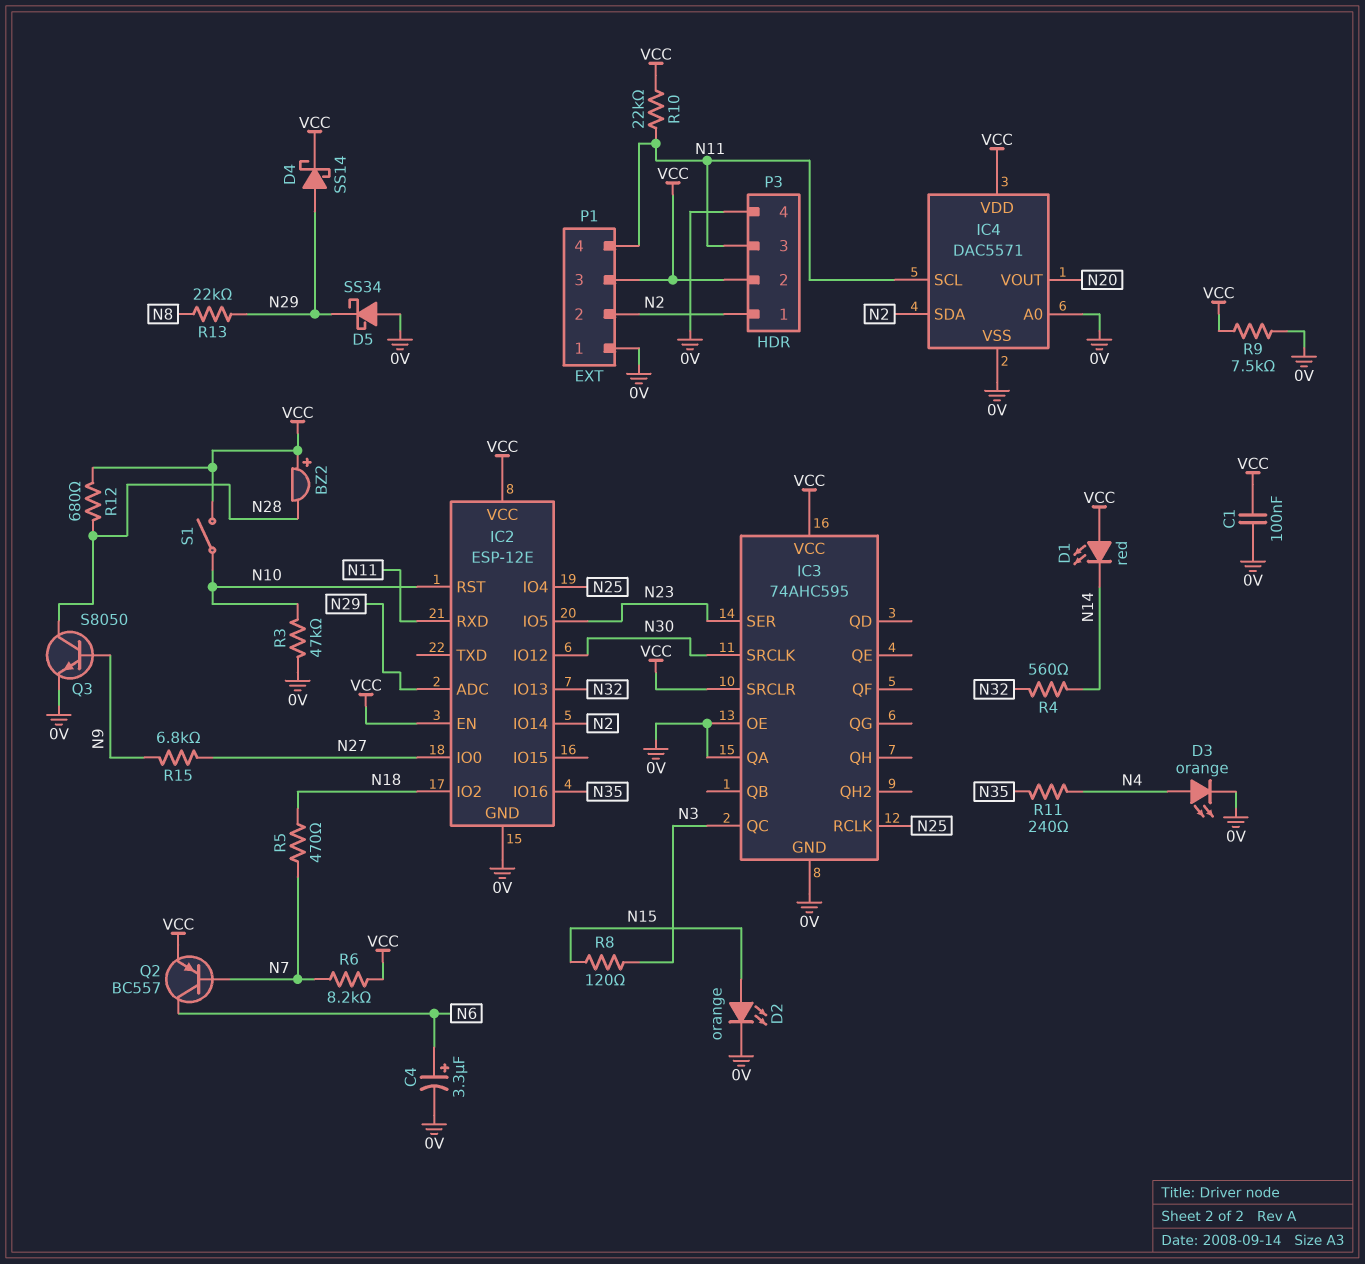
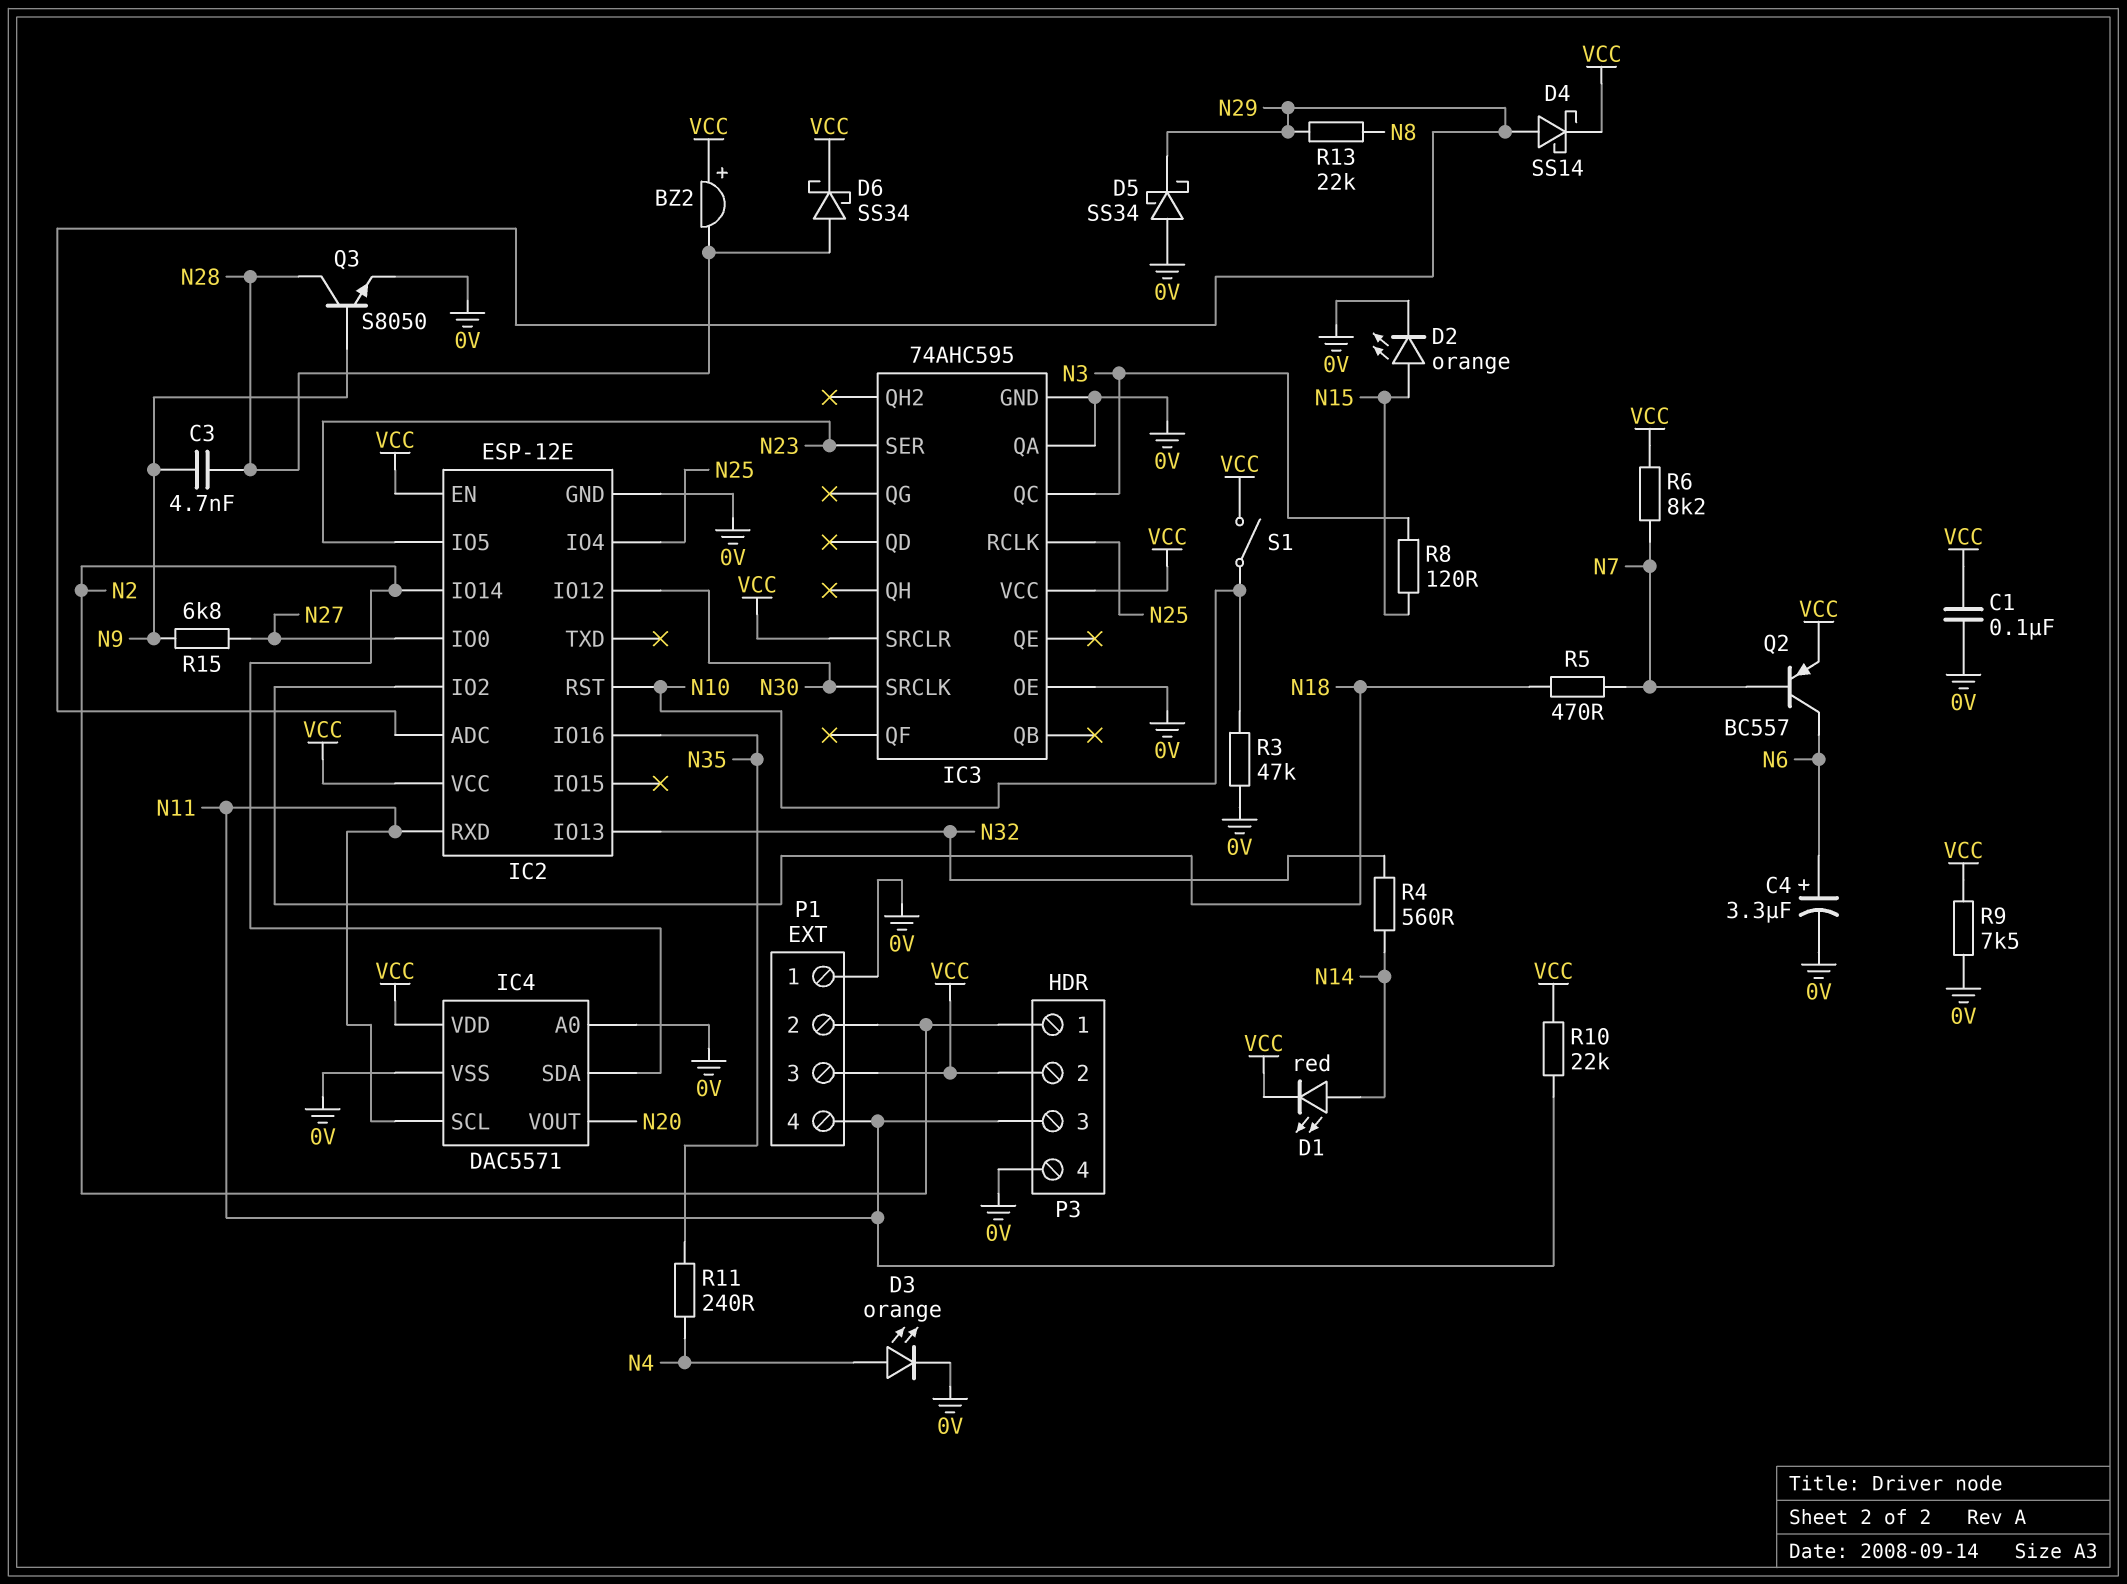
C3: none -> 4.7nF (N9, N28)
D1: LED red (A VCC, K N14) -> LED red (A N14, K VCC)
D6: none -> schottky SS34 (A N28, K VCC)
R12: 680 (N28, VCC) -> none

